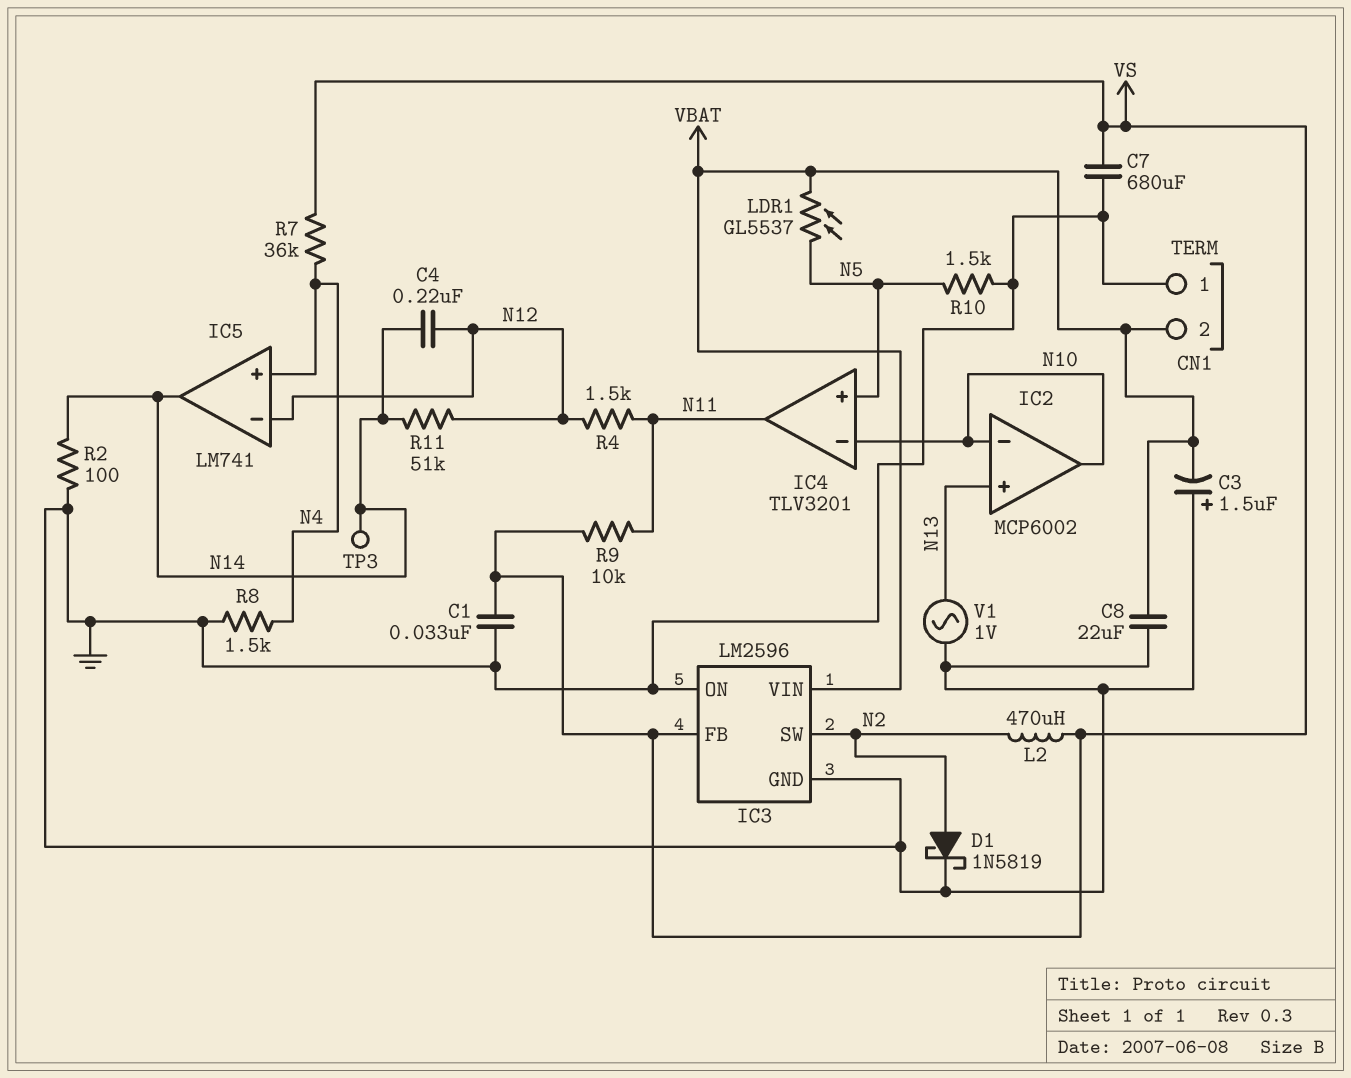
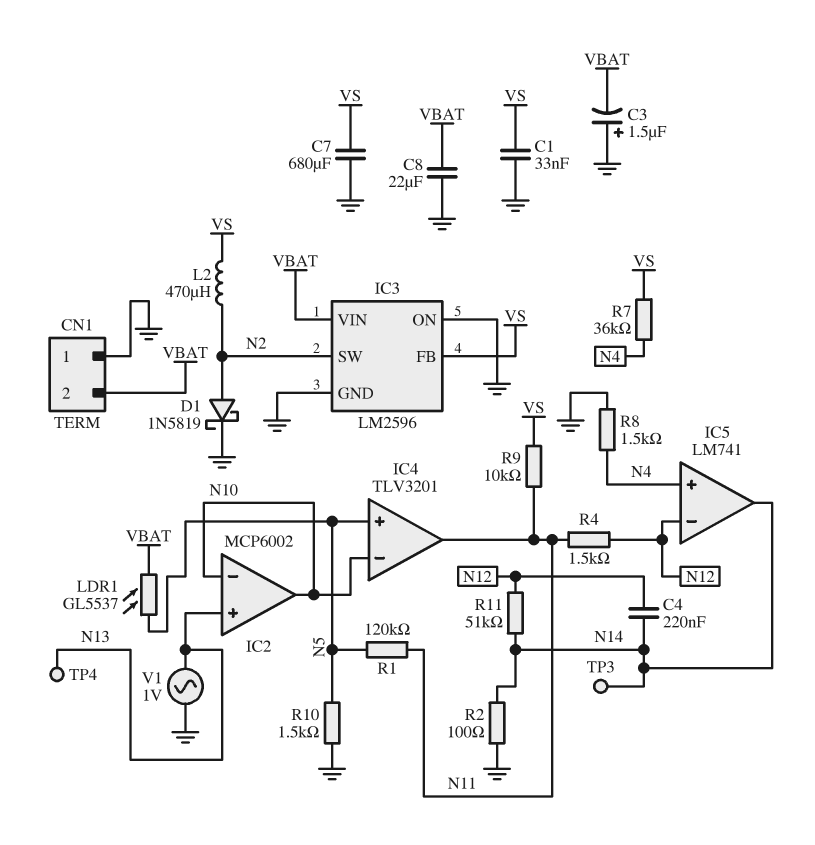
R1: none -> 120k (N5, N11)
TP4: none -> test point (N13)

